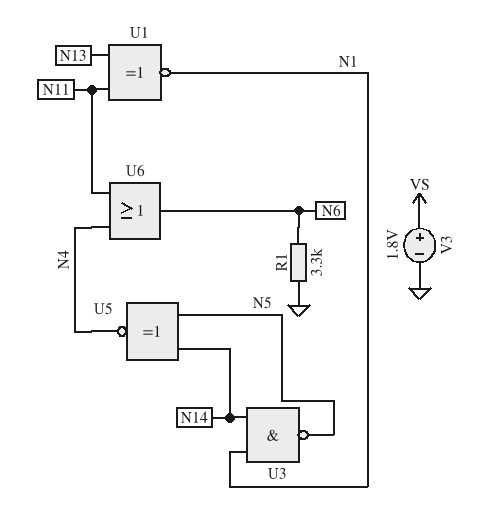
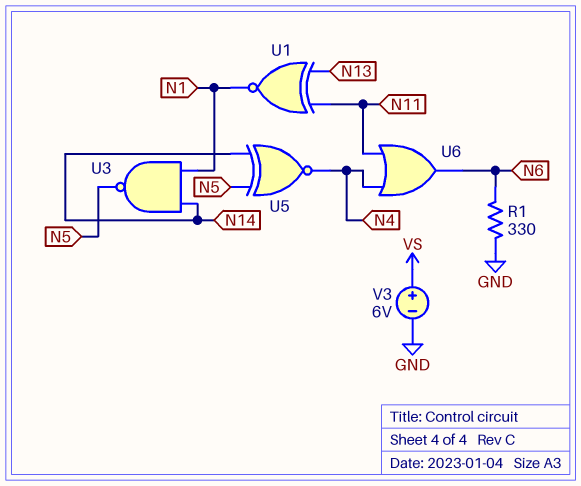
R1: 3.3k (GND, N6) -> 330 (GND, N6)
V3: 1.8V (plus VS, minus GND) -> 6V (plus VS, minus GND)

